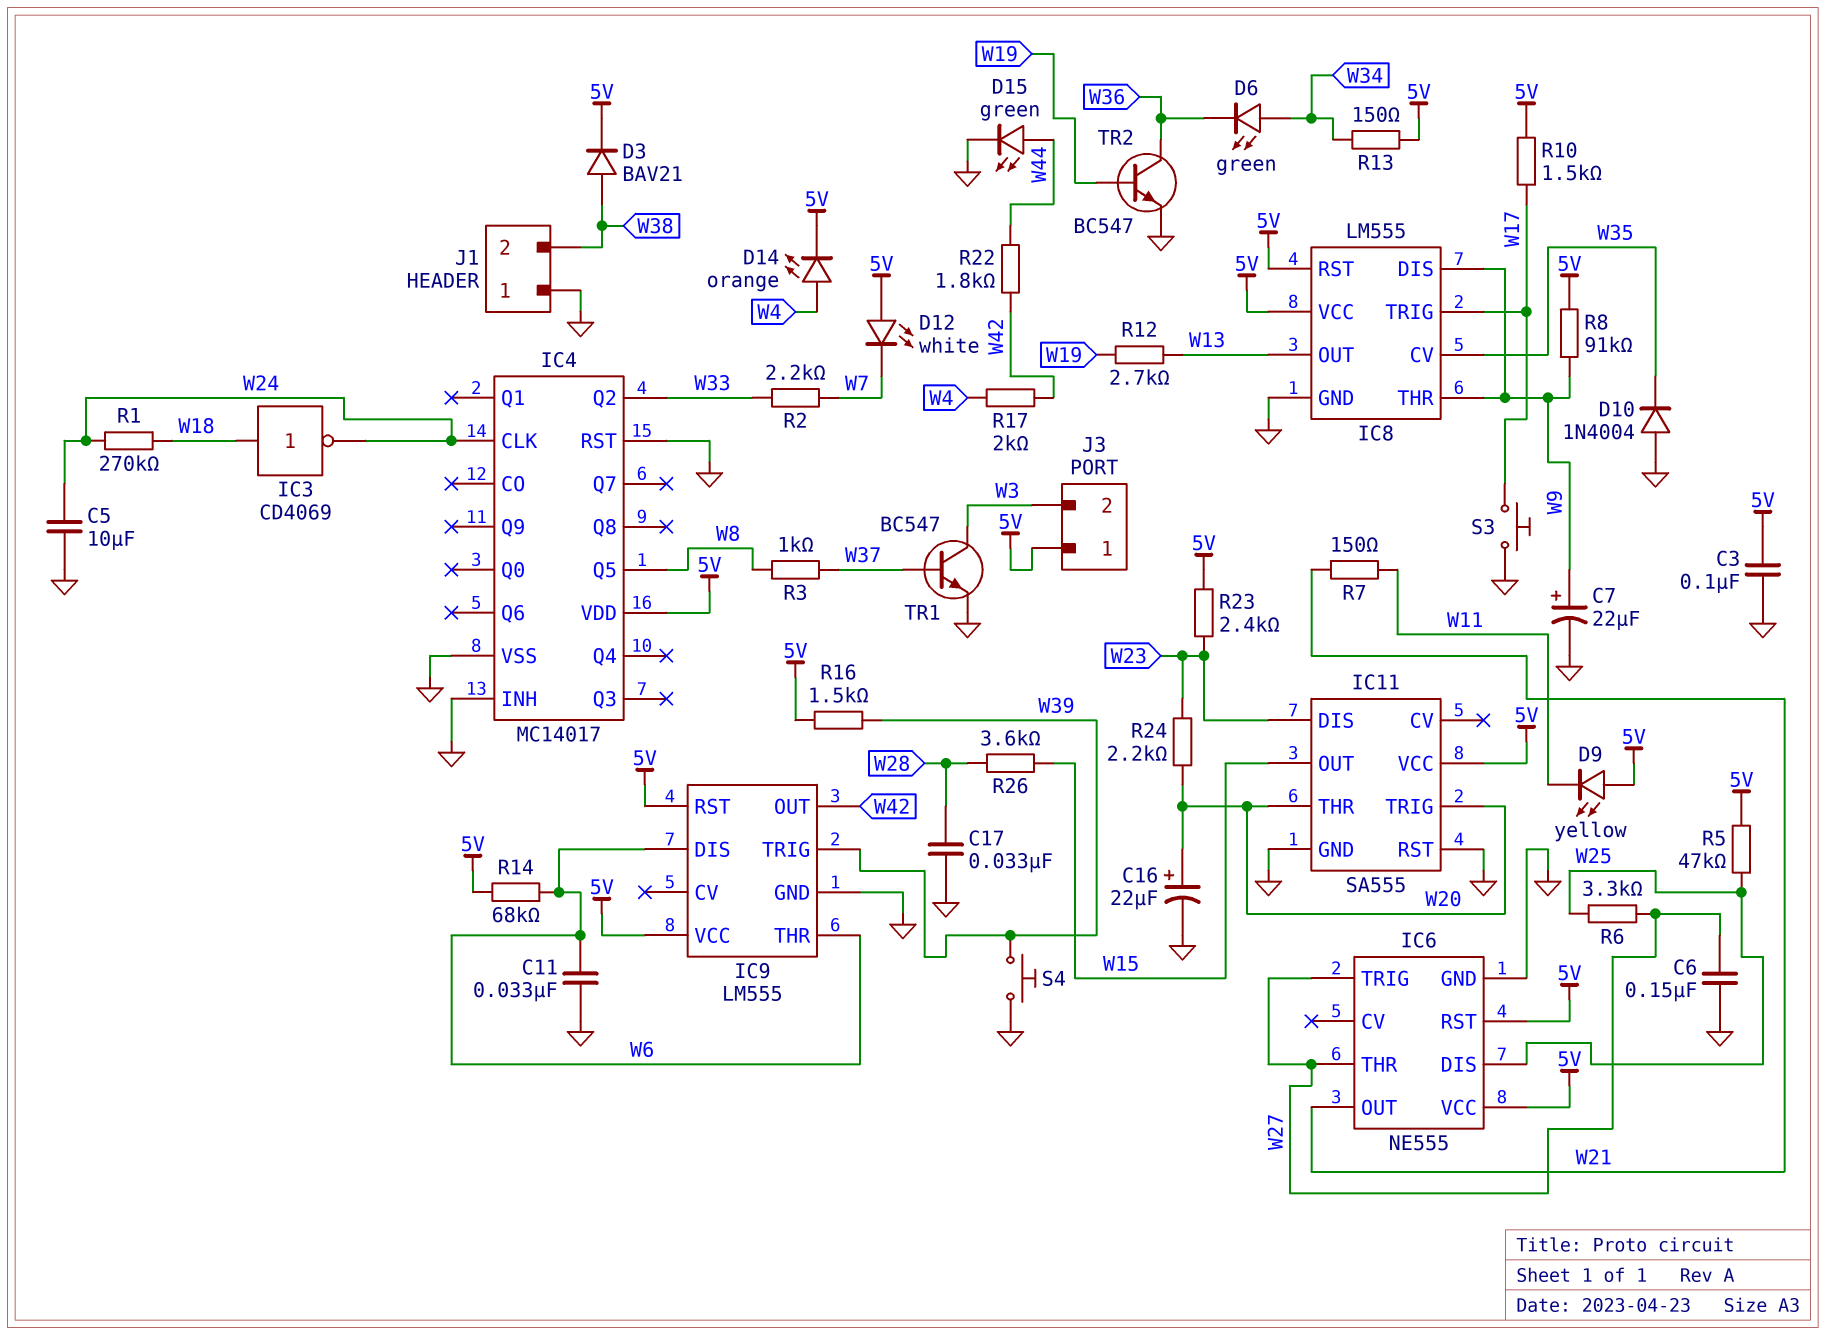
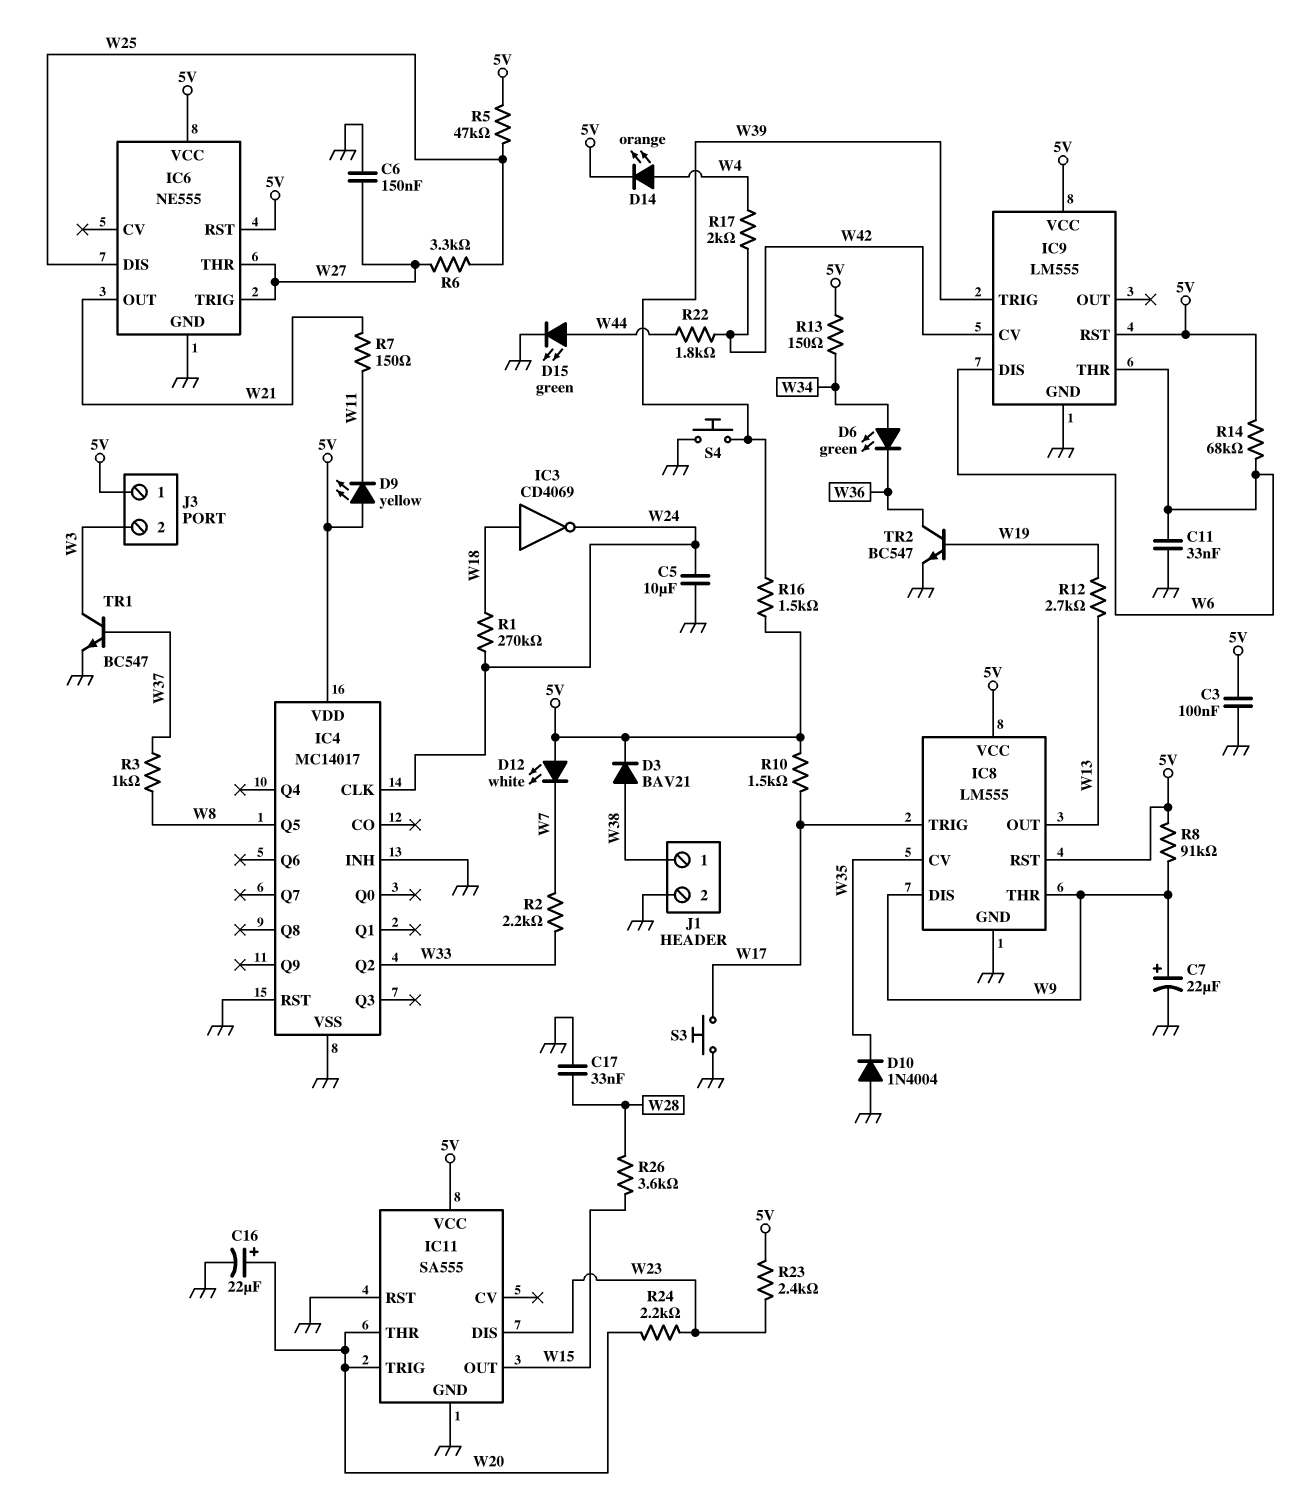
IC9 pin CV: none -> W42
IC9 pin OUT: W42 -> none
J1 pin 1: GND -> W38
J1 pin 2: W38 -> GND

